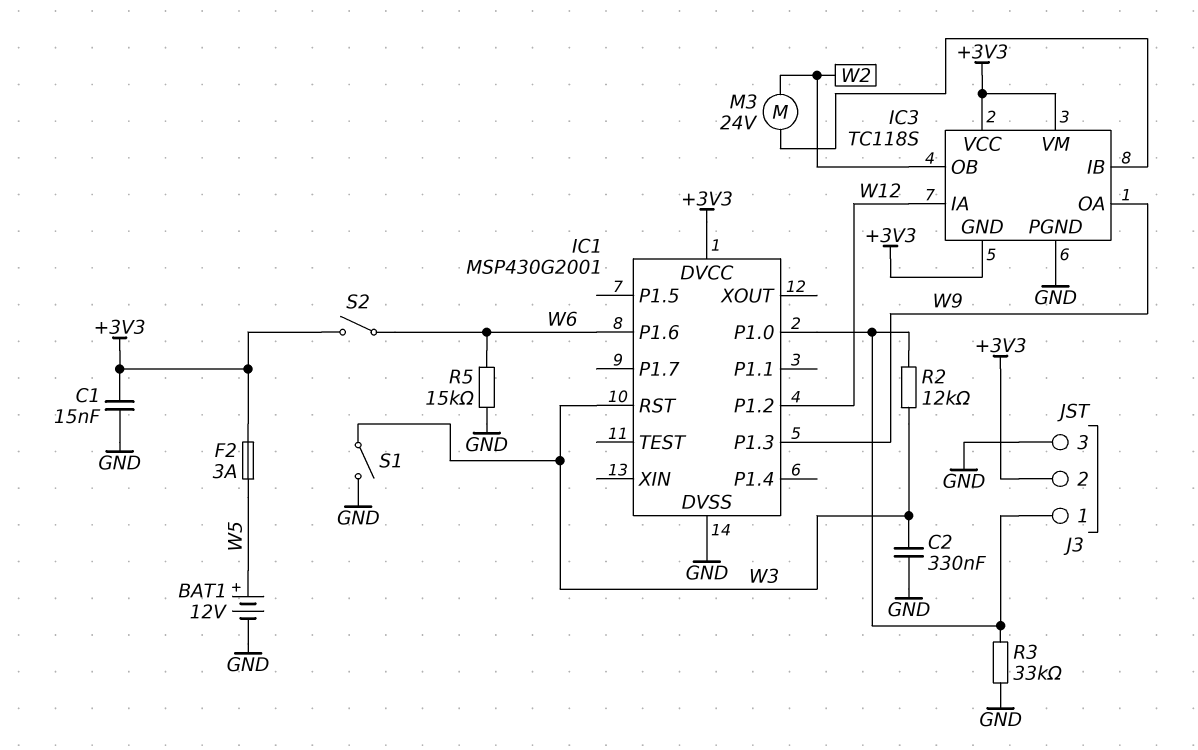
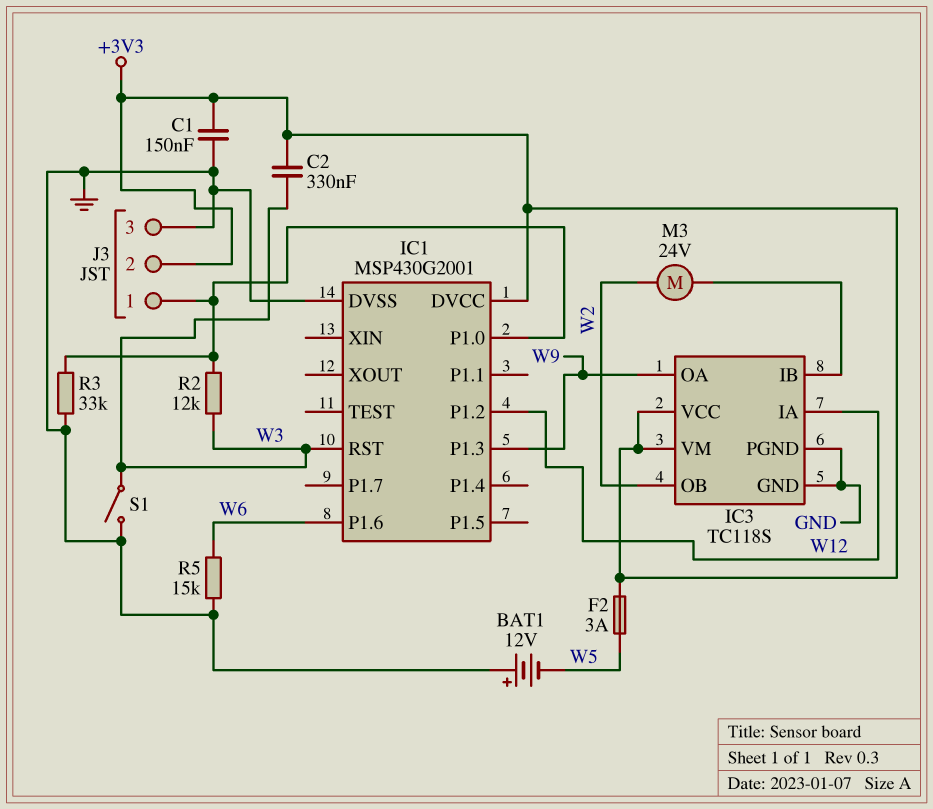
BAT1: 12V (plus W5, minus GND) -> 12V (plus GND, minus W5)
C1: 15nF (+3V3, GND) -> 150nF (+3V3, GND)
C2: 330nF (GND, W3) -> 330nF (+3V3, W3)
IC3 pin GND: +3V3 -> GND
S2: switch (+3V3, W6) -> none

